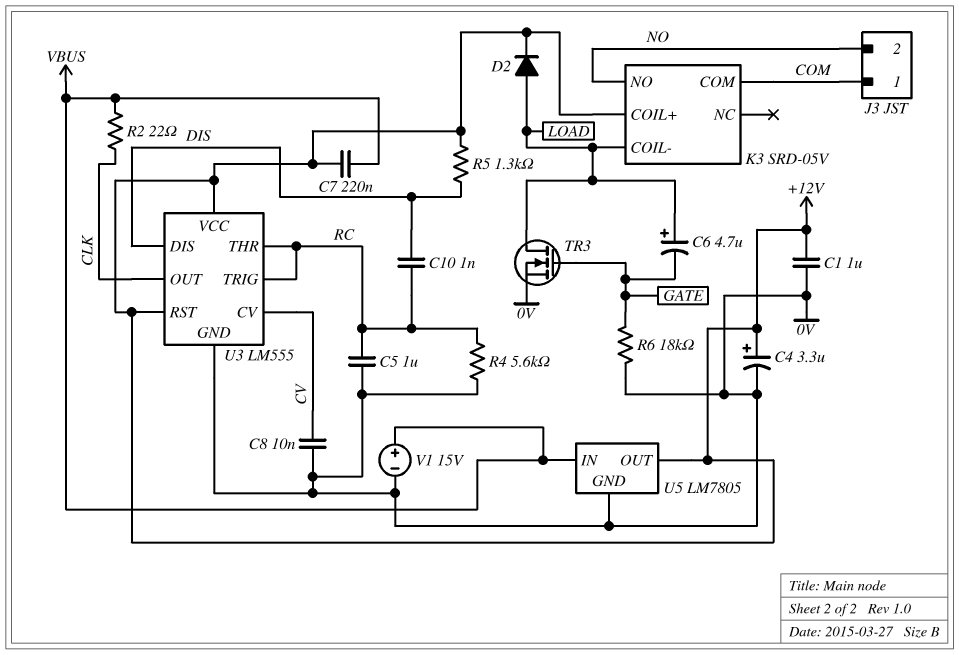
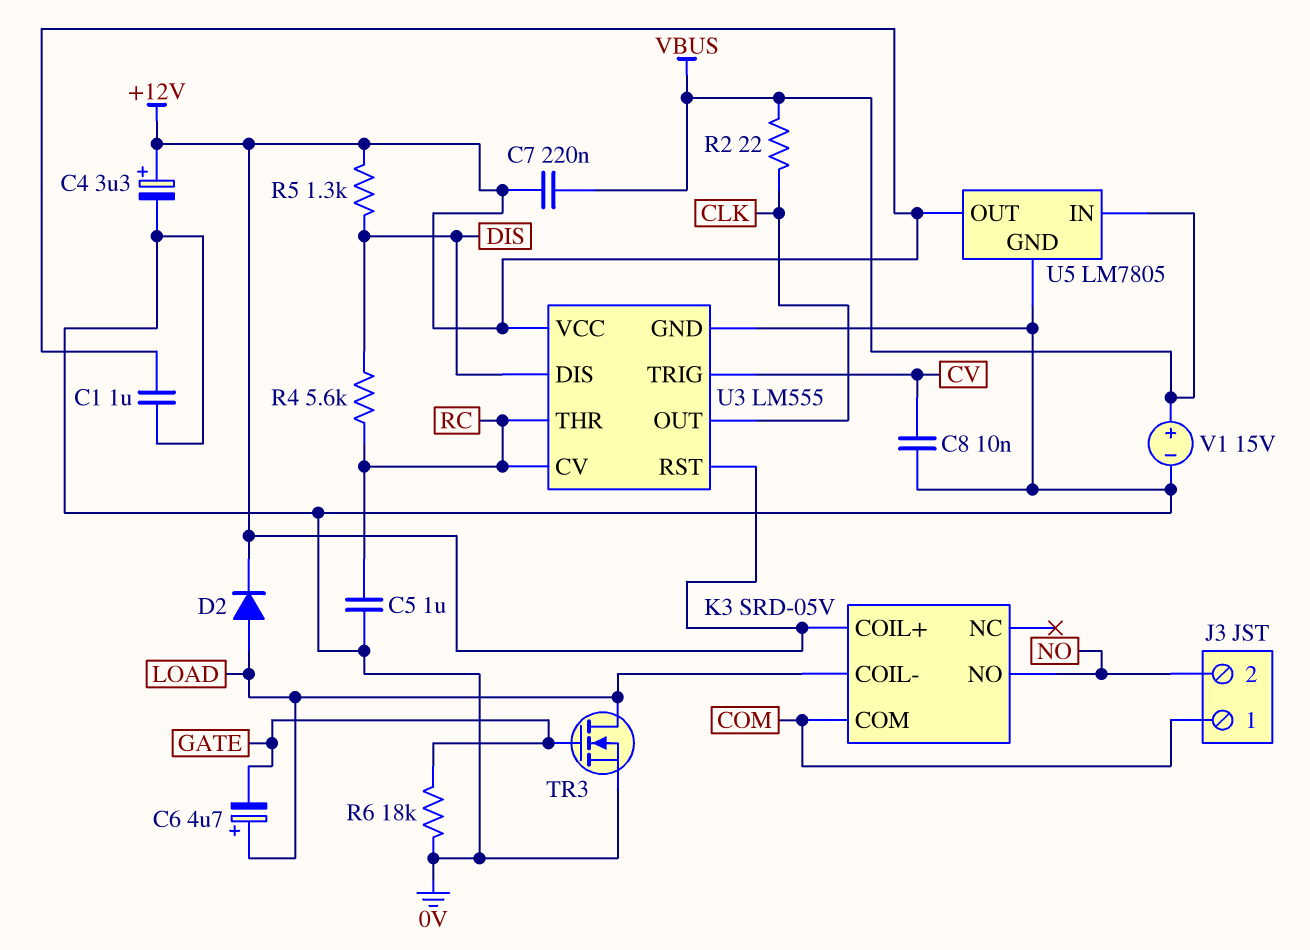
C10: 1nF (DIS, RC) -> none
R4: 5.6k (0V, RC) -> 5.6k (DIS, RC)
U3 pin CV: CV -> RC
U3 pin TRIG: RC -> CV

